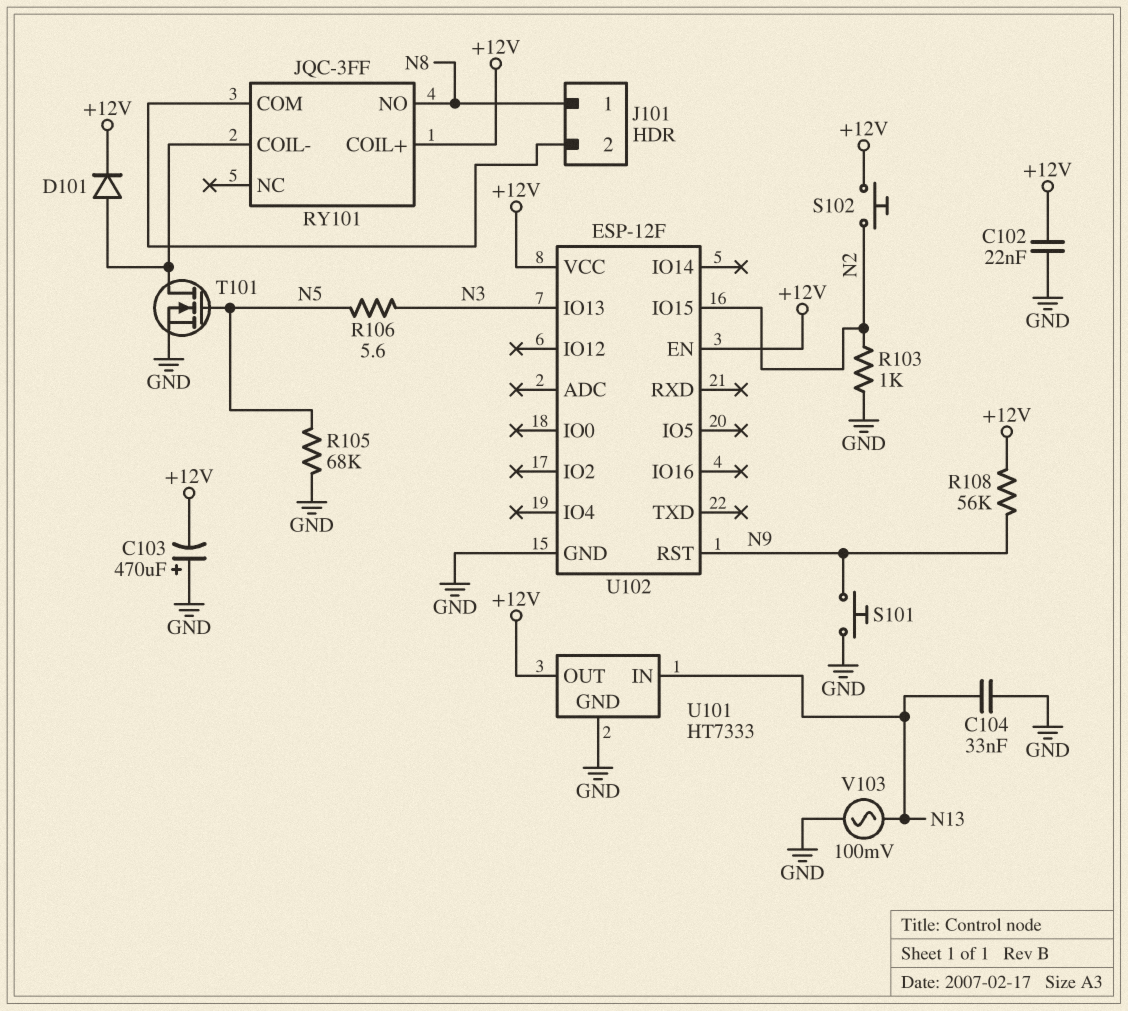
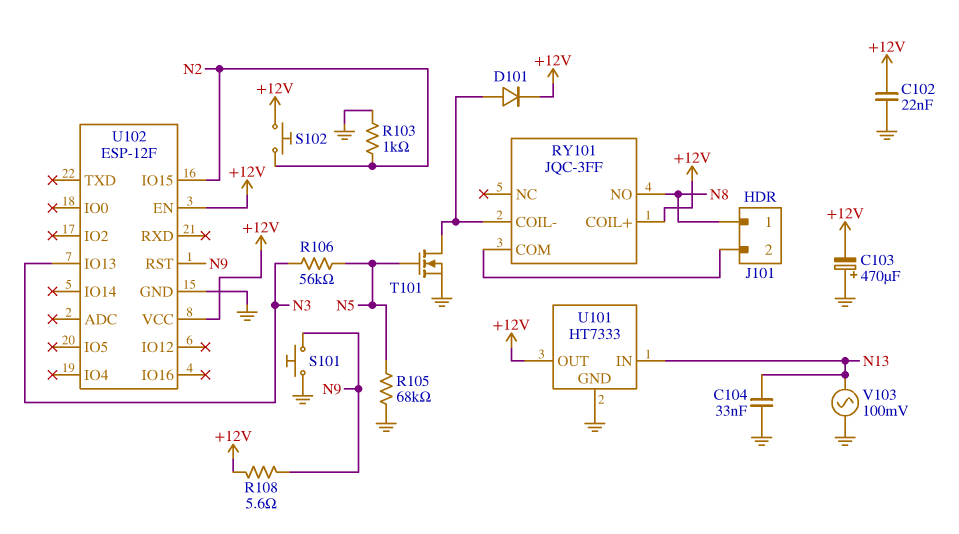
R106: 5.6 (N3, N5) -> 56k (N3, N5)
R108: 56k (+12V, N9) -> 5.6 (+12V, N9)

